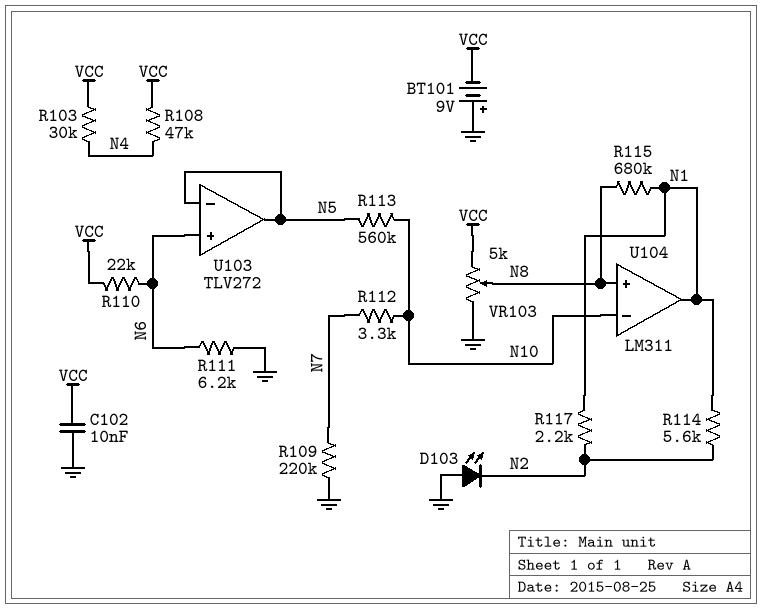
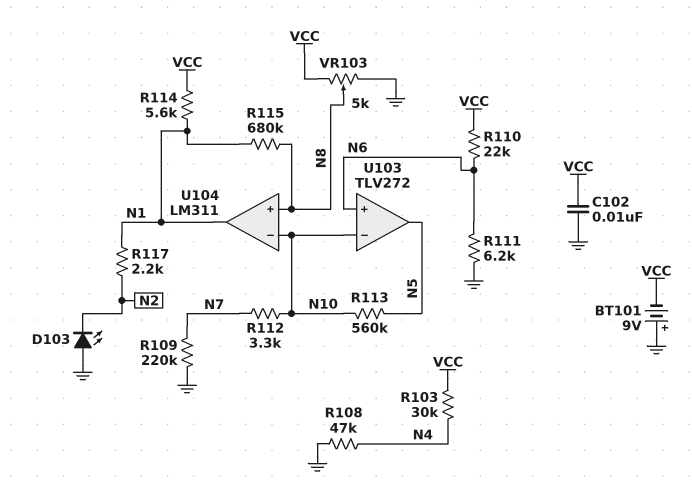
R108: 47k (N4, VCC) -> 47k (GND, N4)
R114: 5.6k (N1, N2) -> 5.6k (N1, VCC)
U103 pin in-: N5 -> N10

